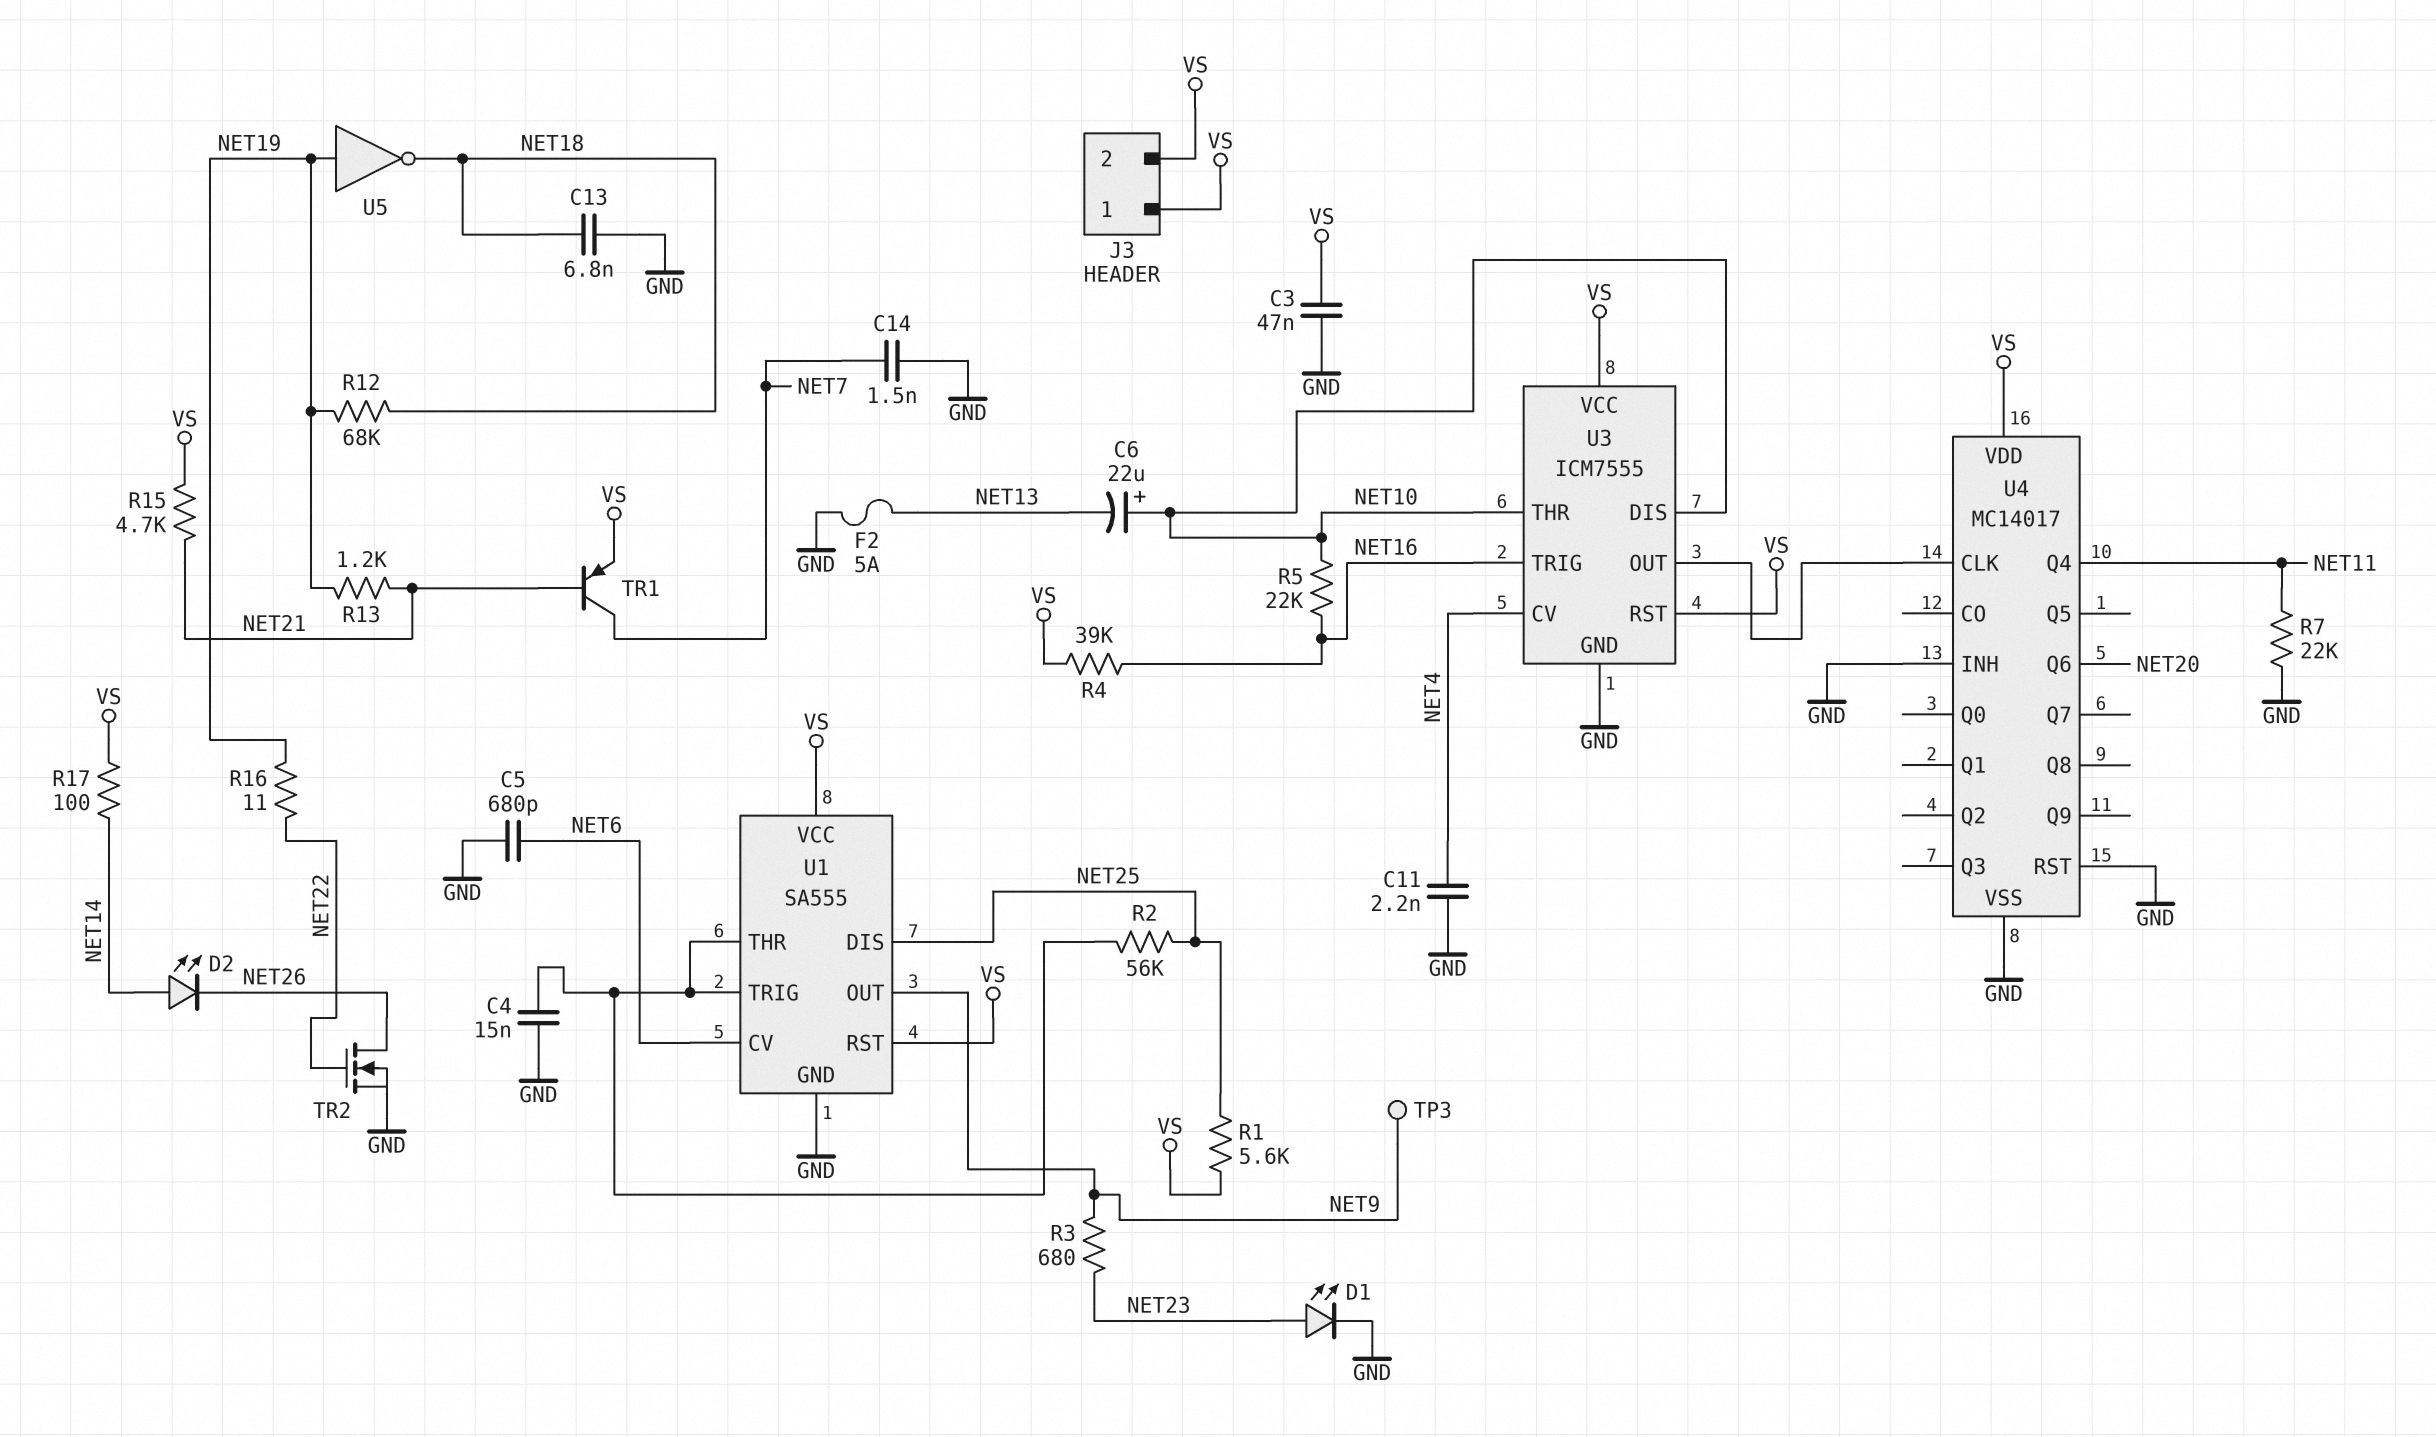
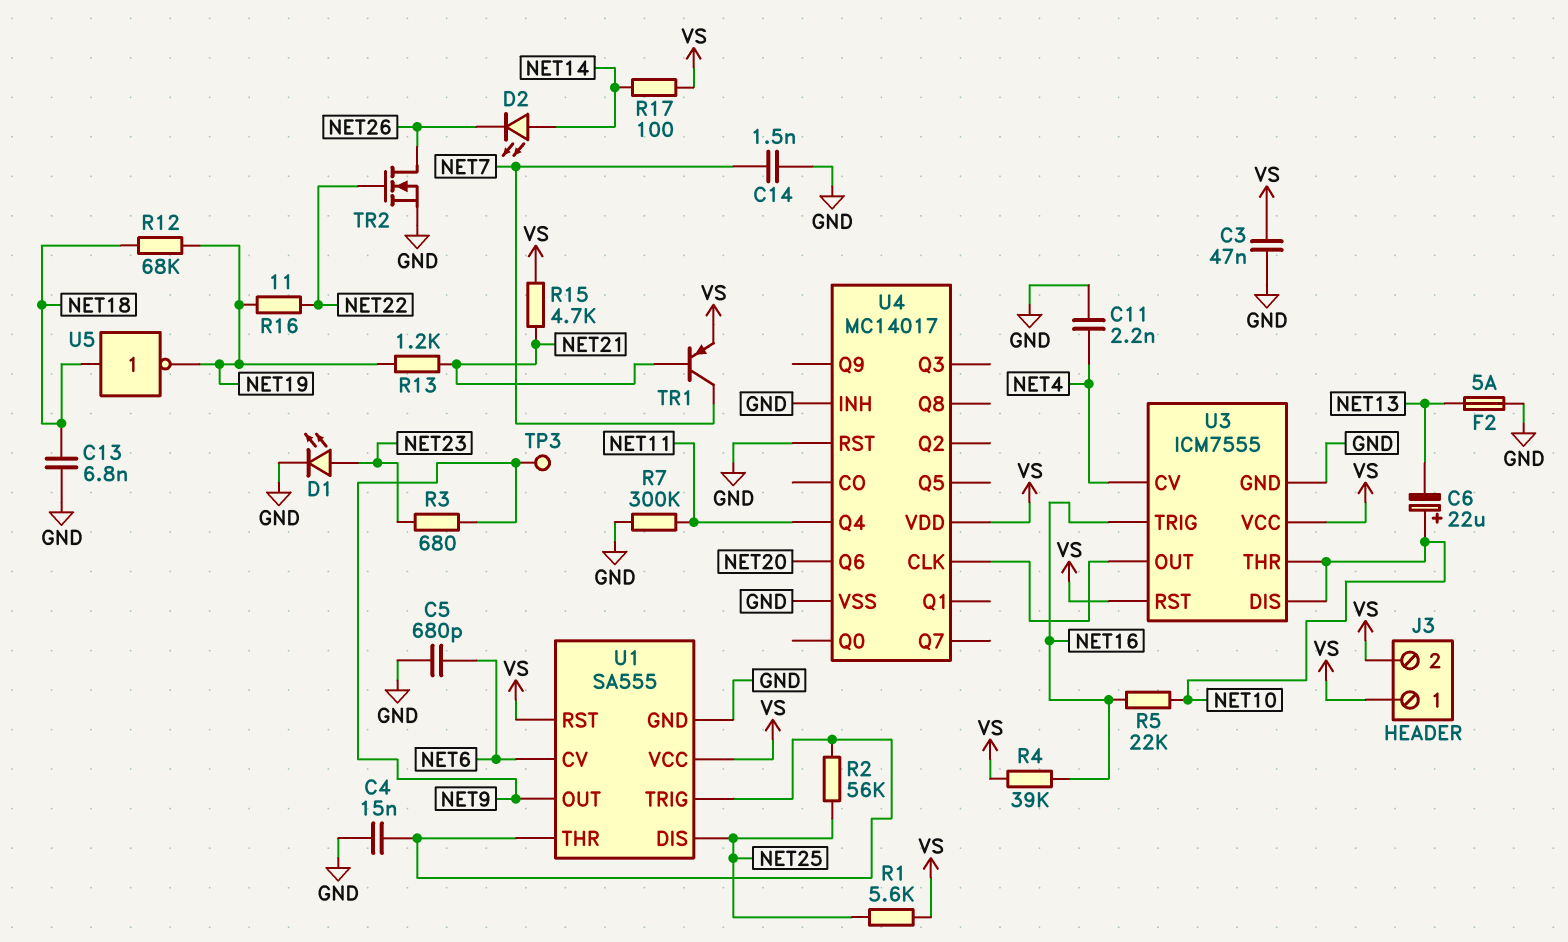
R7: 22k (GND, NET11) -> 300k (GND, NET11)
U5: NOT (in NET19, out NET18) -> NOT (in NET18, out NET19)

